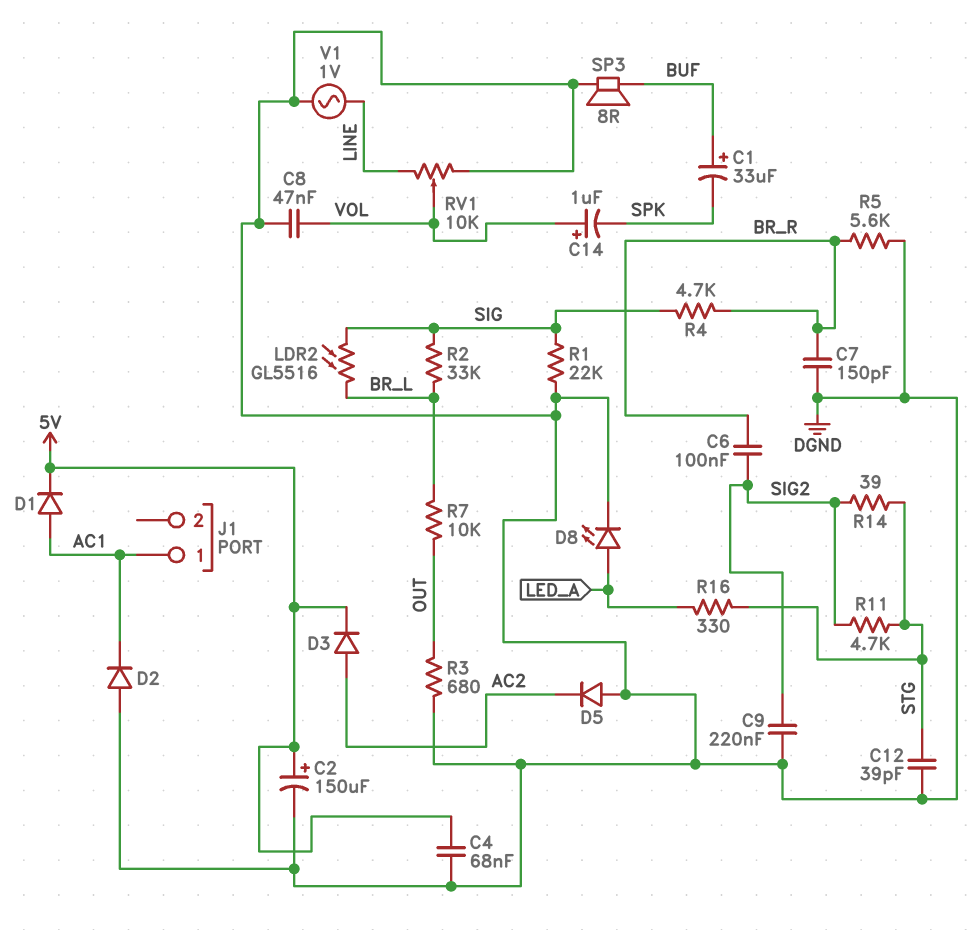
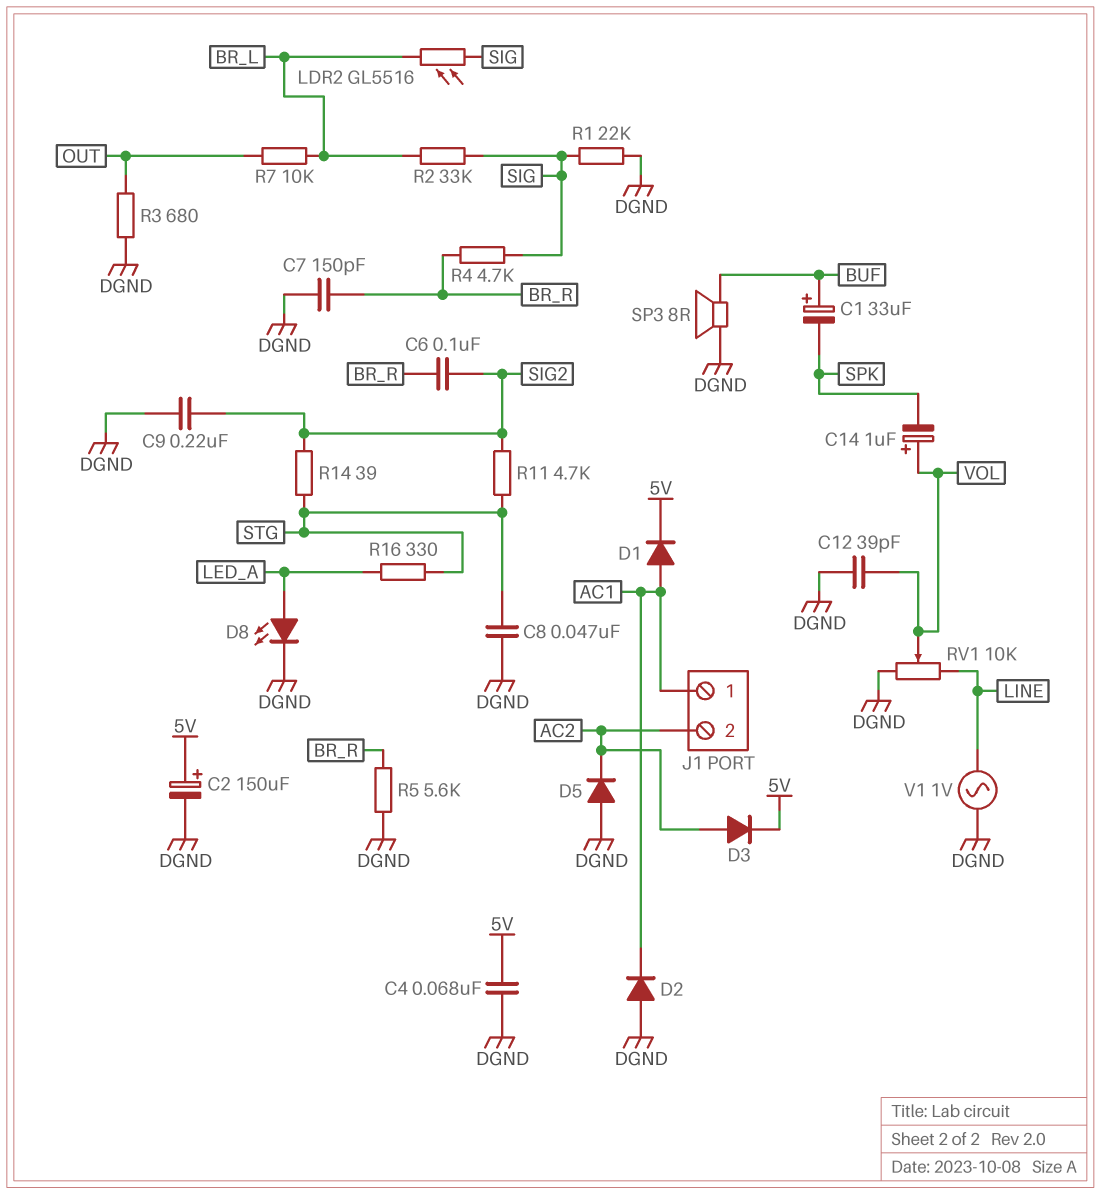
C8: 47nF (DGND, VOL) -> 47nF (DGND, STG)
C12: 39pF (DGND, STG) -> 39pF (DGND, VOL)
J1 pin 2: none -> AC2

